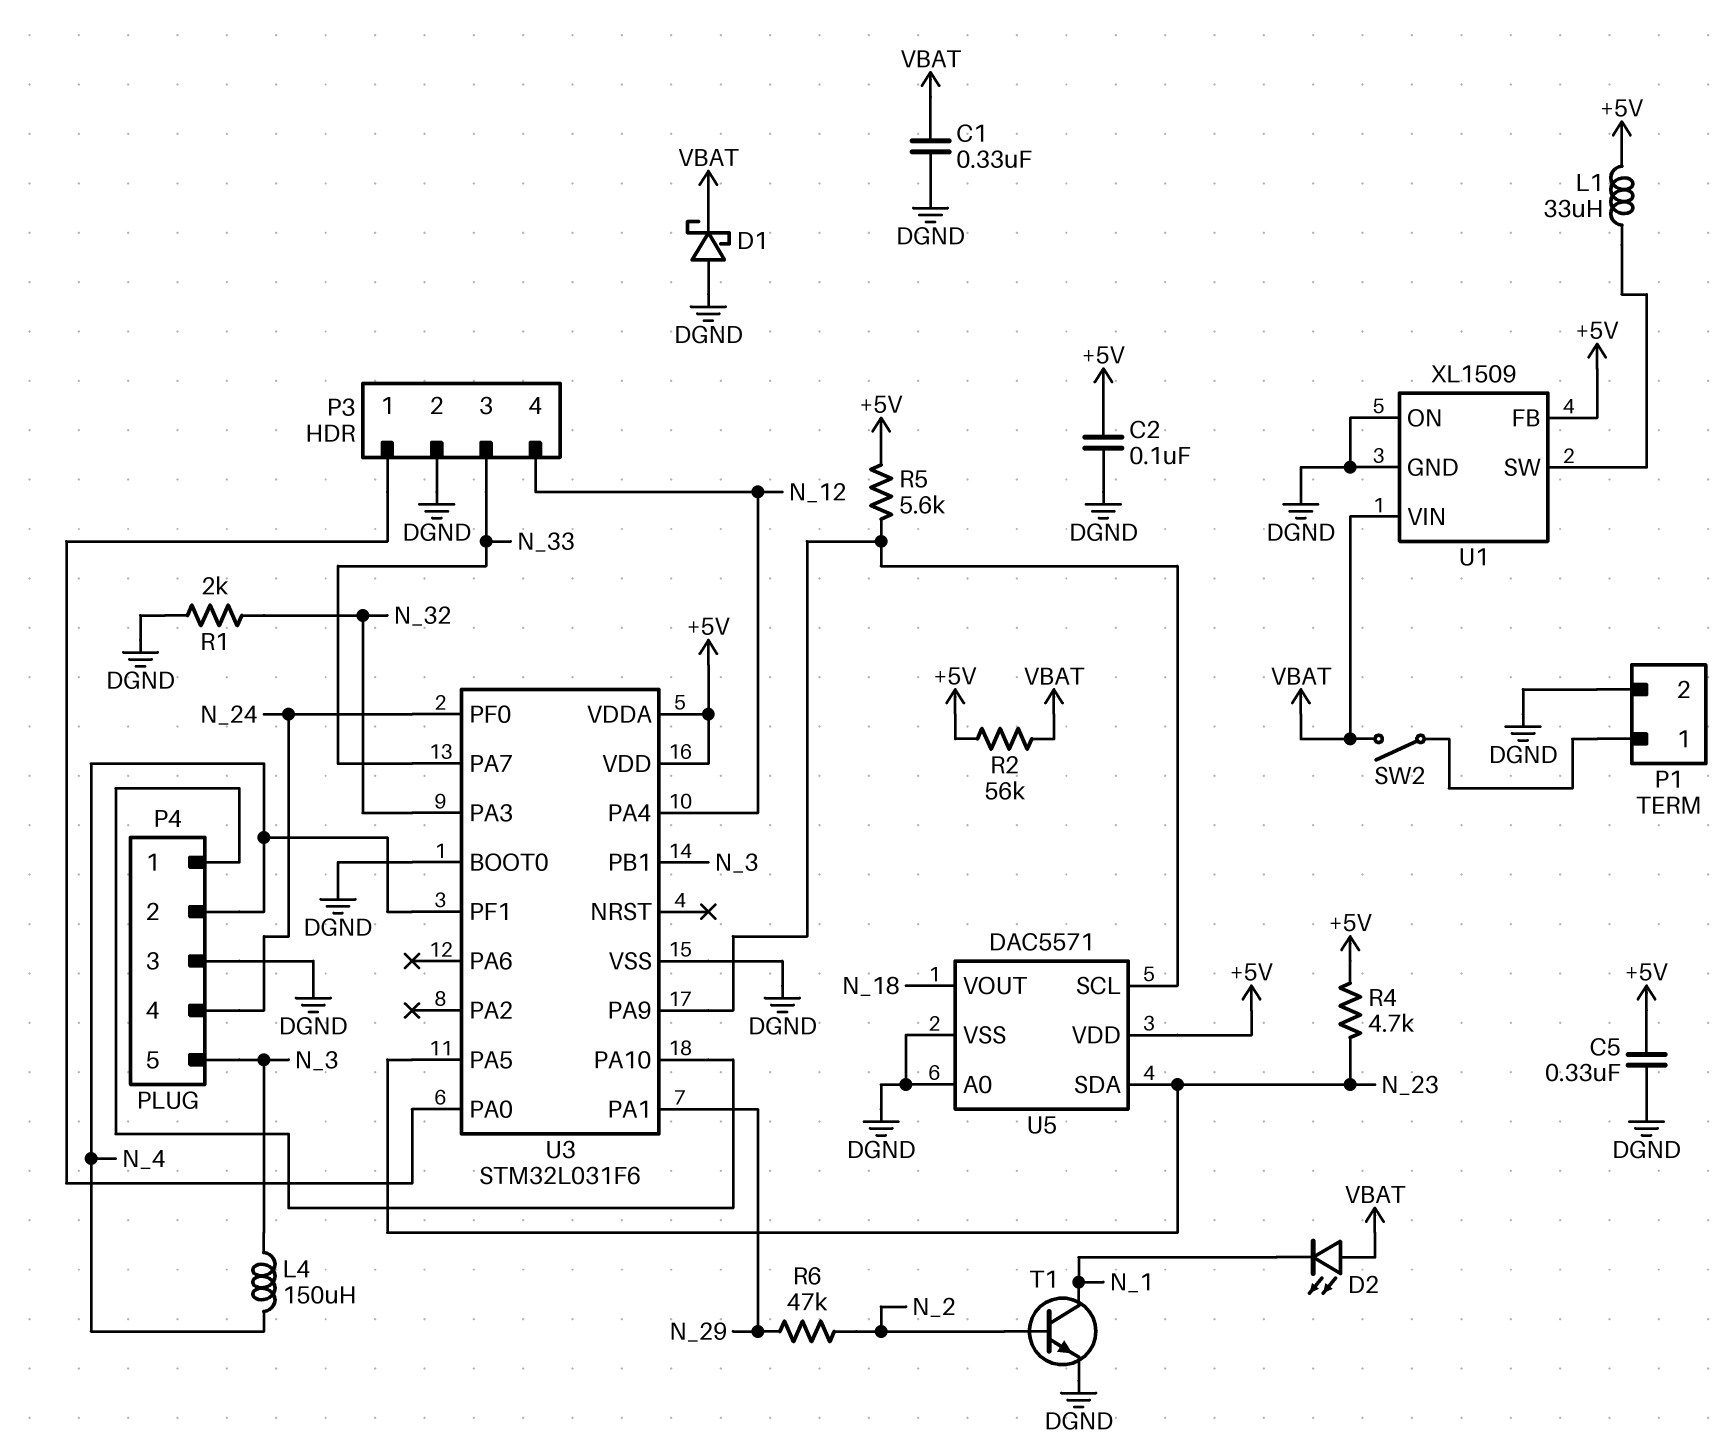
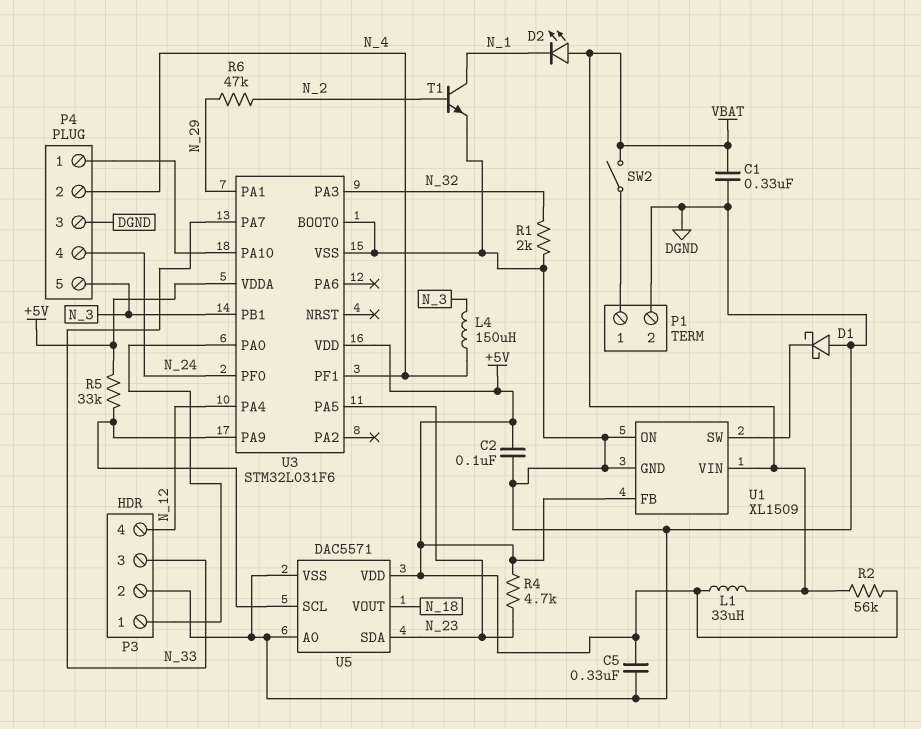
D1: schottky (A DGND, K VBAT) -> schottky (A DGND, K U1/SW)
L1: 33uH (+5V, U1/SW) -> 33uH (+5V, VBAT)
R5: 5.6k (+5V, U3/PA9) -> 33k (+5V, U3/PA9)

